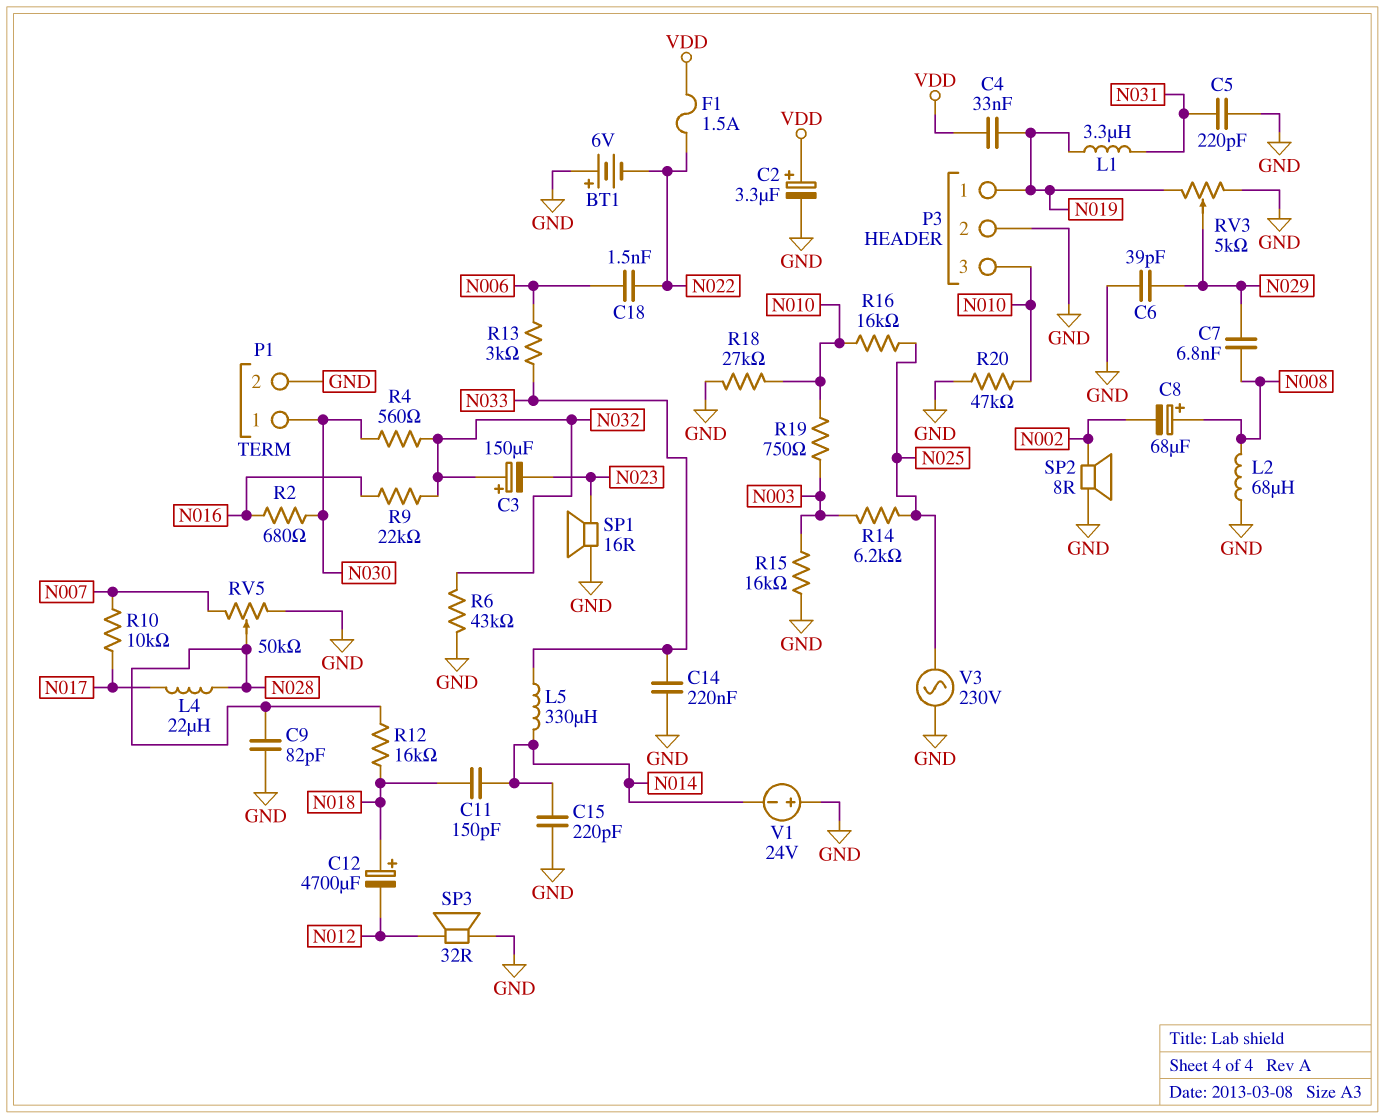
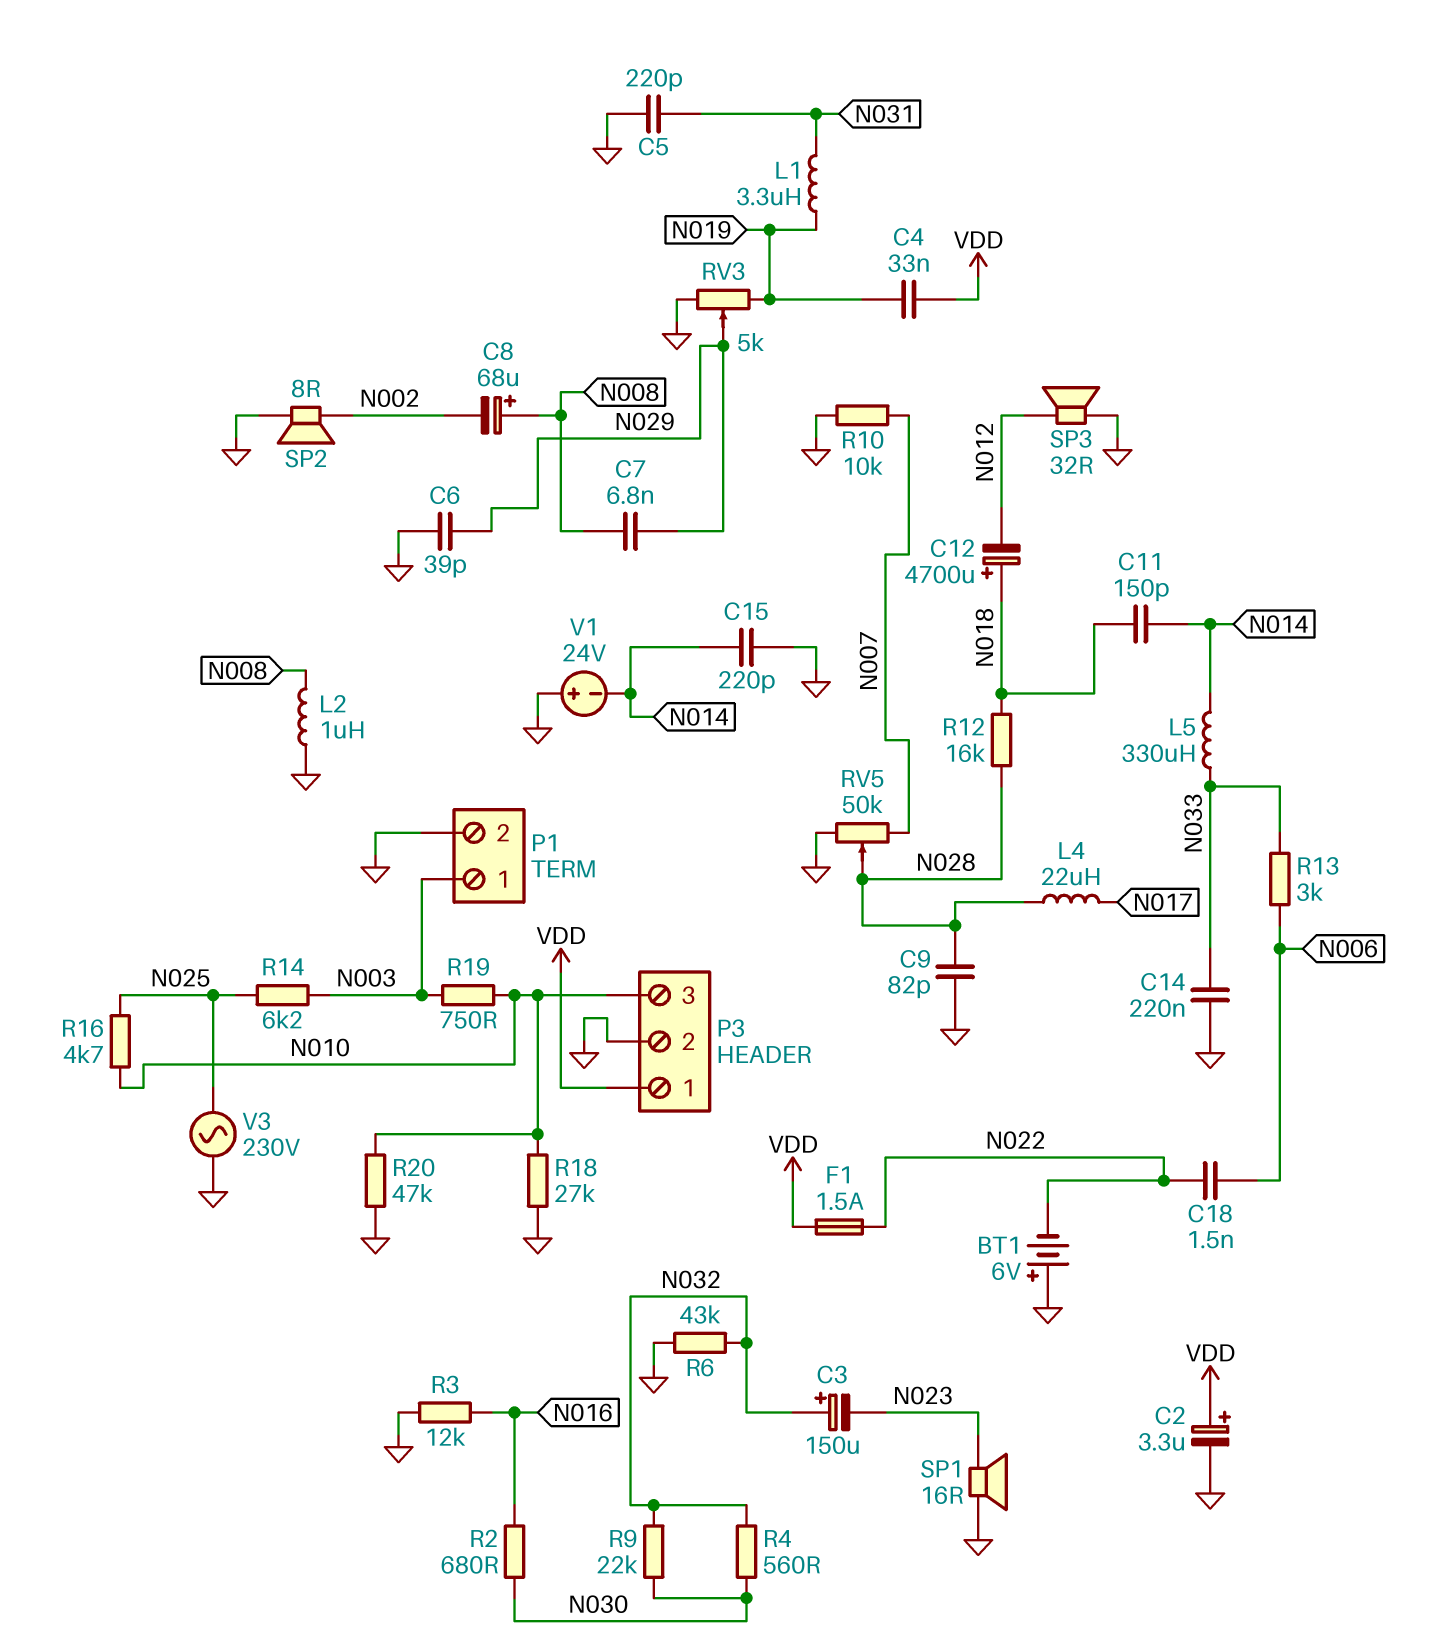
L2: 68uH (GND, N008) -> 1uH (GND, N008)
P1 pin 1: N030 -> N003
P3 pin 1: N019 -> VDD
R3: none -> 12k (GND, N016)
R9: 22k (N016, N032) -> 22k (N030, N032)
R10: 10k (N007, N017) -> 10k (GND, N007)
R15: 16k (GND, N003) -> none
R16: 16k (N010, N025) -> 4.7k (N010, N025)

